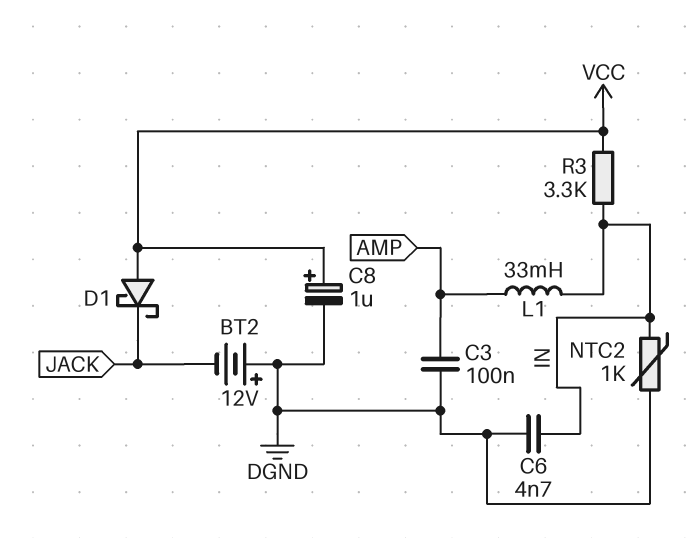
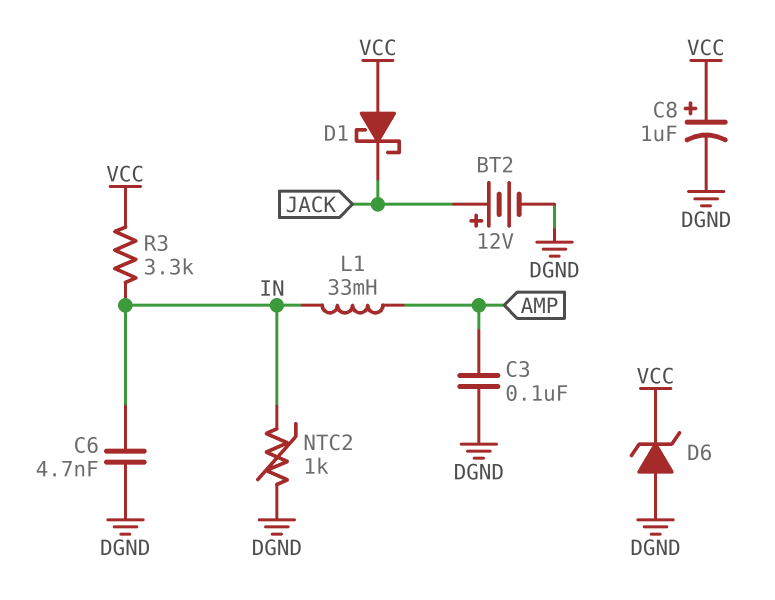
BT2: 12V (plus DGND, minus JACK) -> 12V (plus JACK, minus DGND)
D6: none -> zener (A DGND, K VCC)

